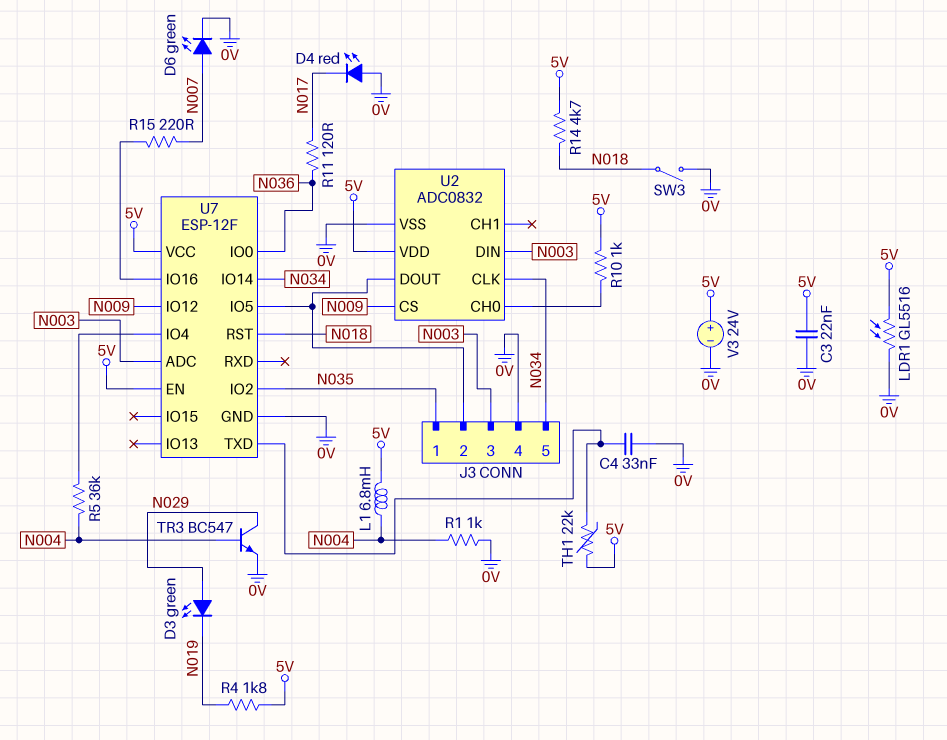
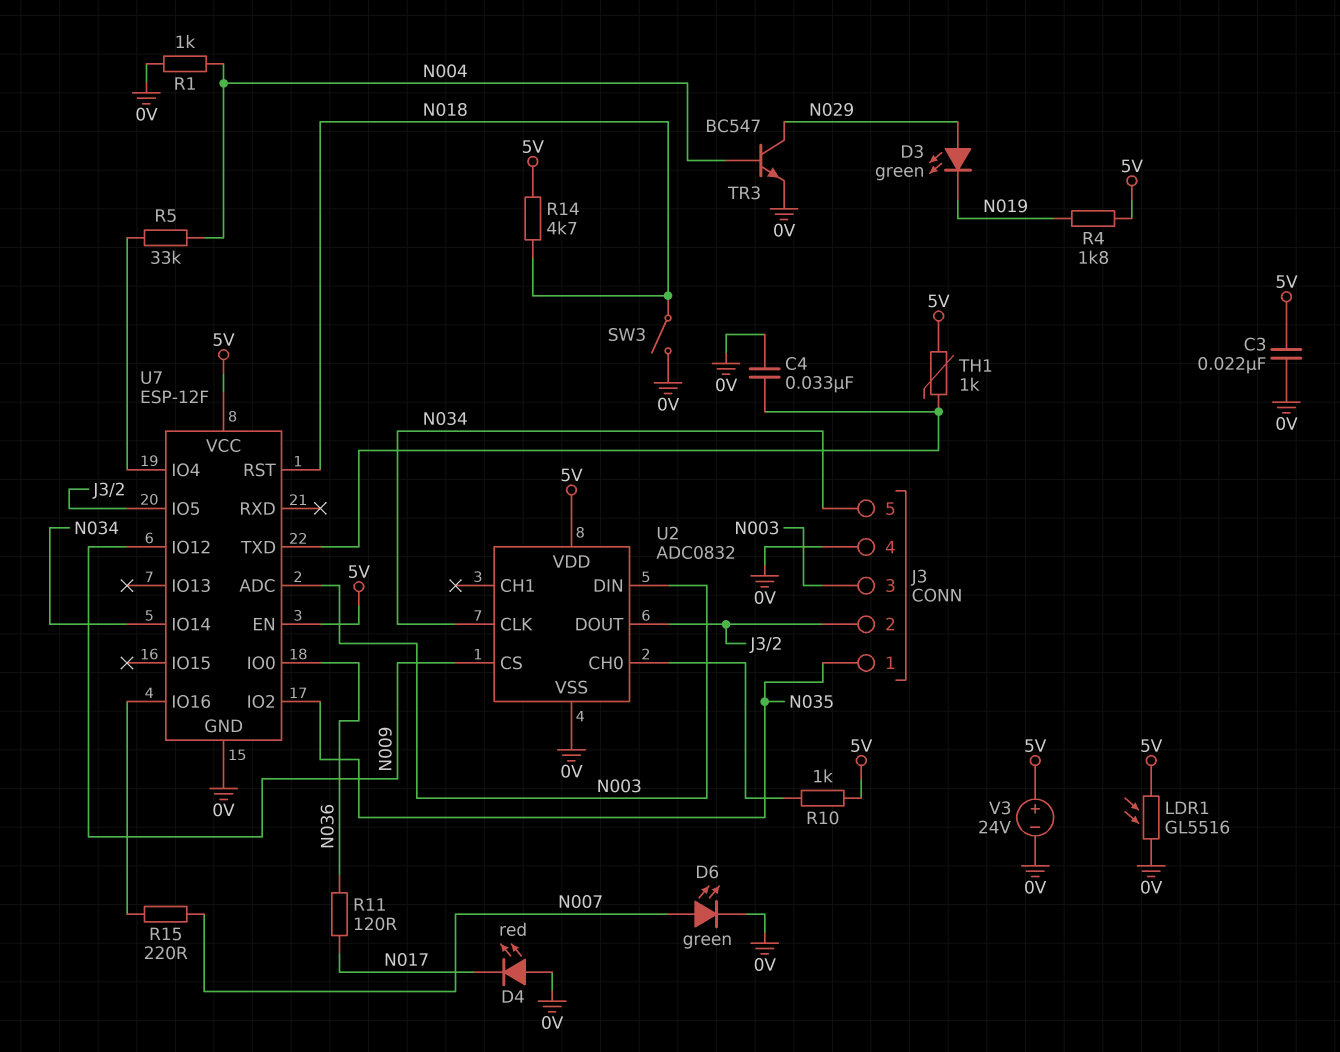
L1: 6.8mH (5V, N004) -> none
R5: 36k (N004, U7/IO4) -> 33k (N004, U7/IO4)
TH1: 22k (5V, U7/TXD) -> 1k (5V, U7/TXD)

